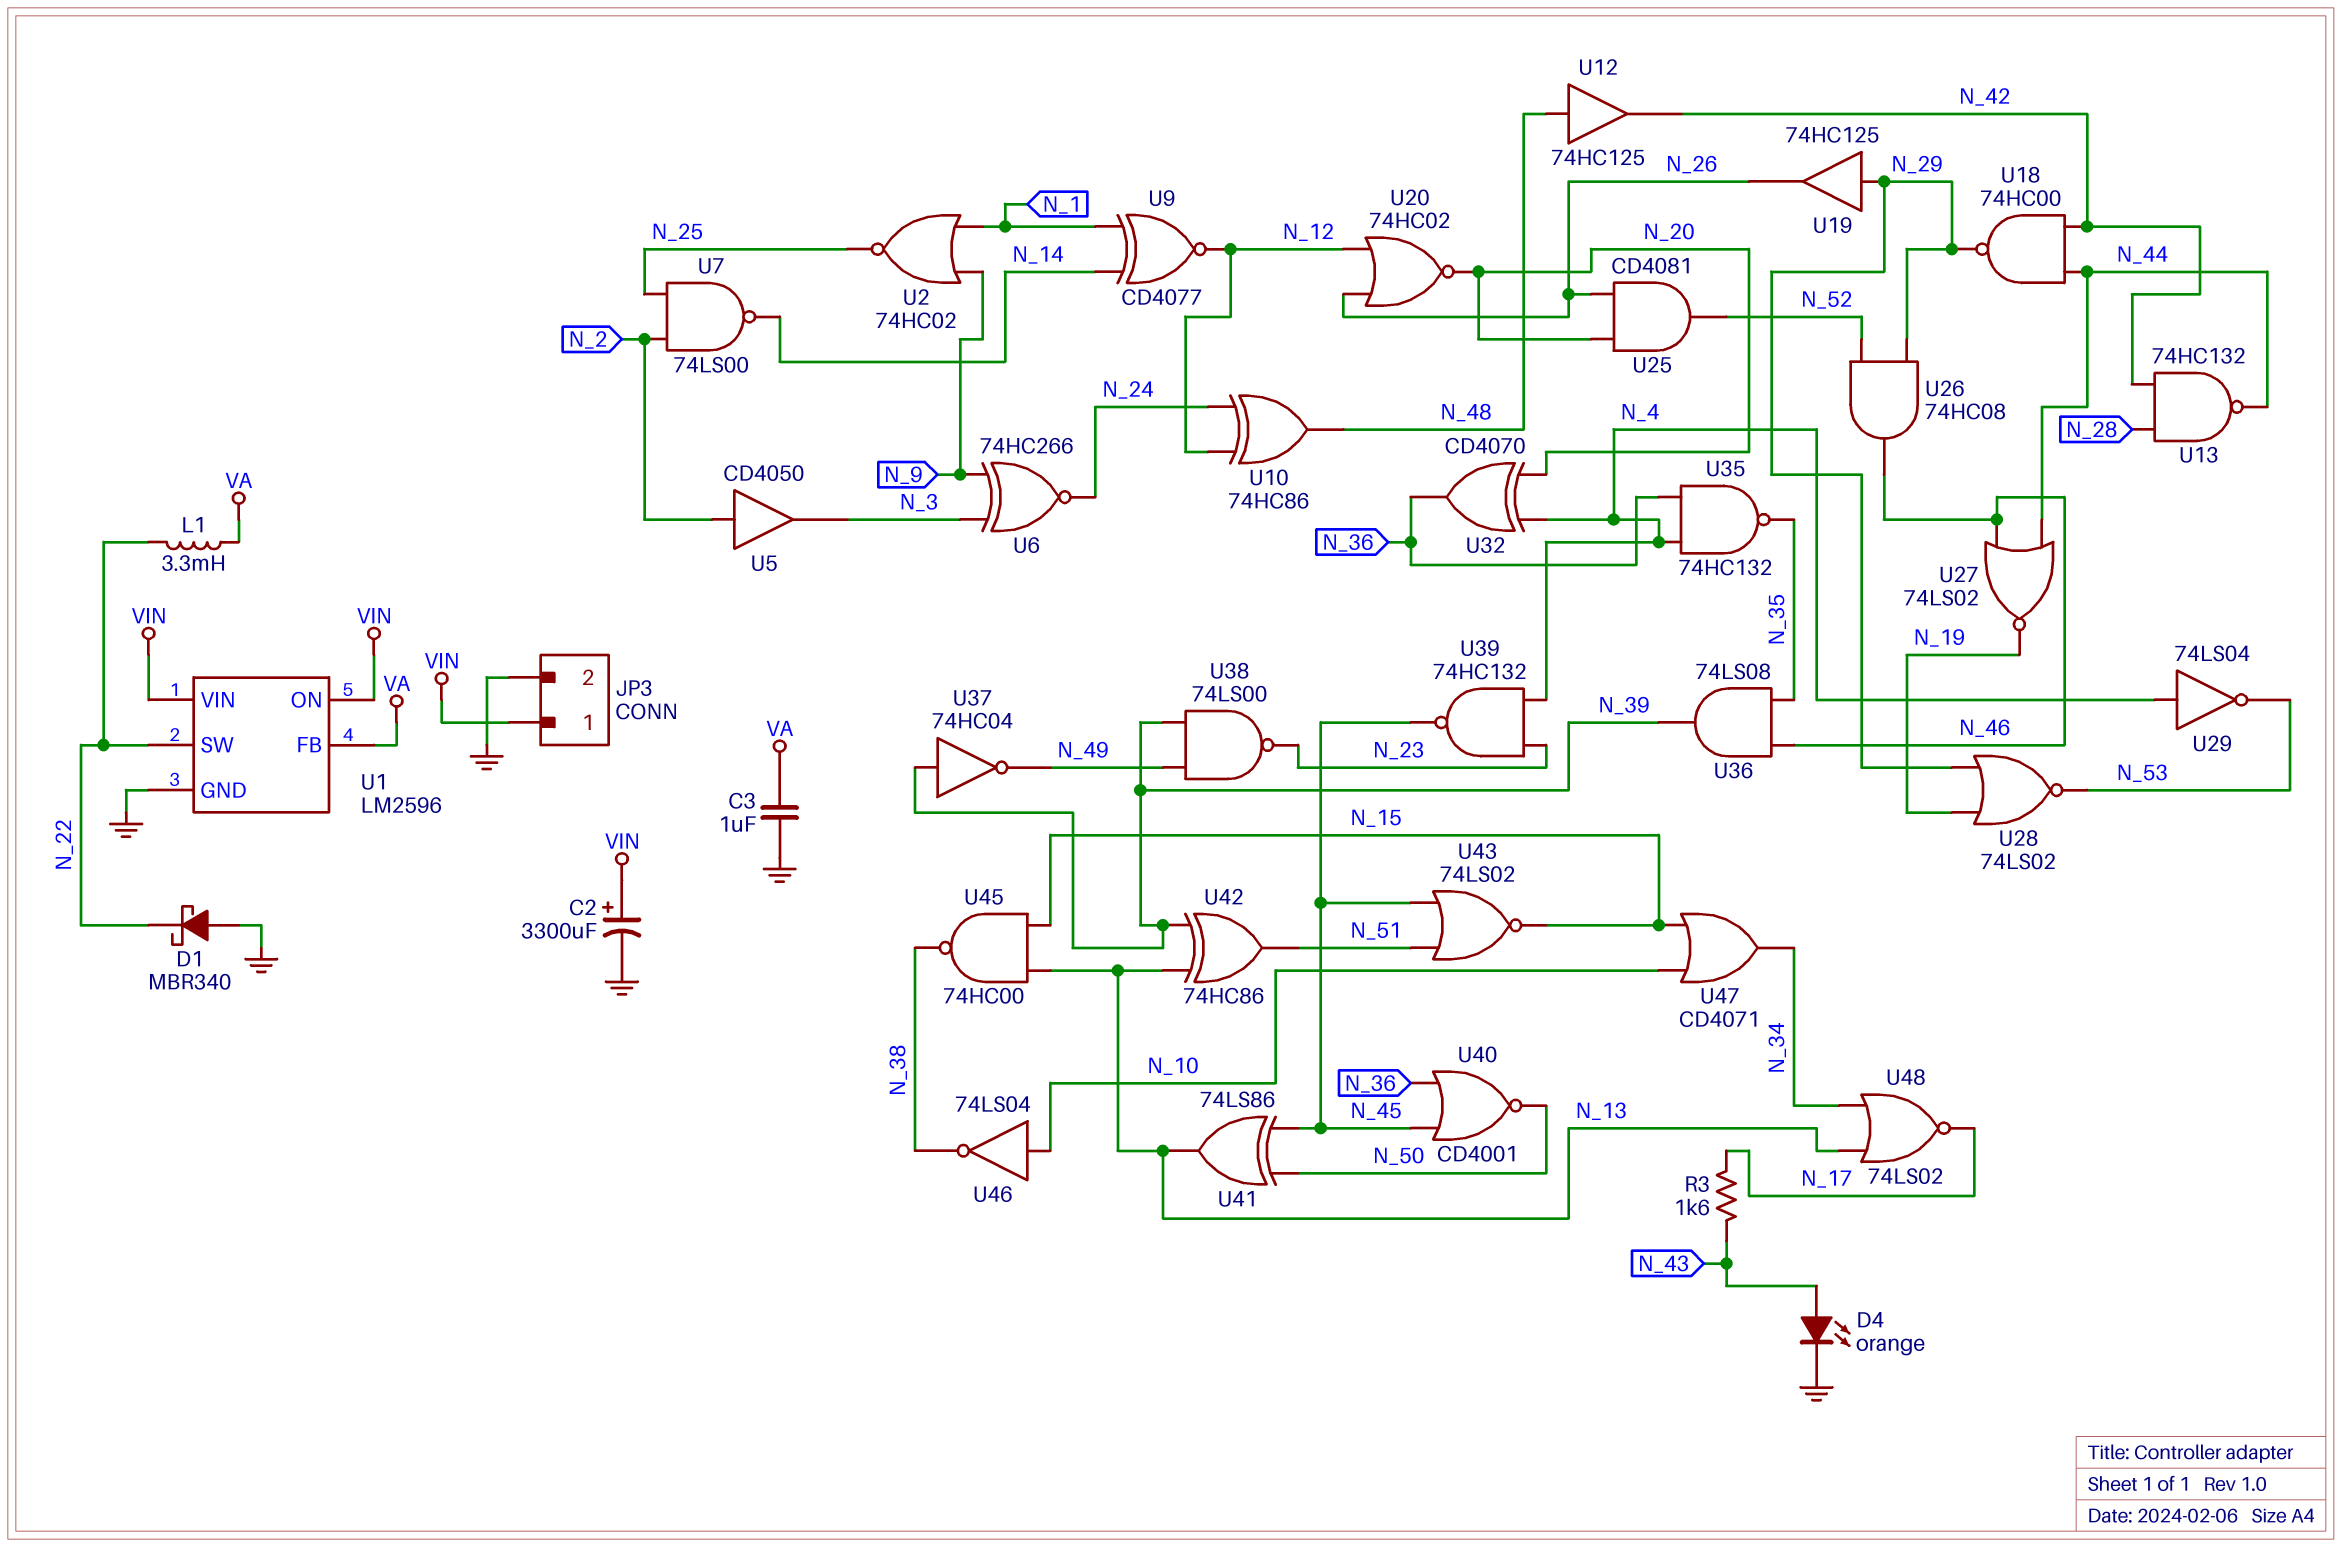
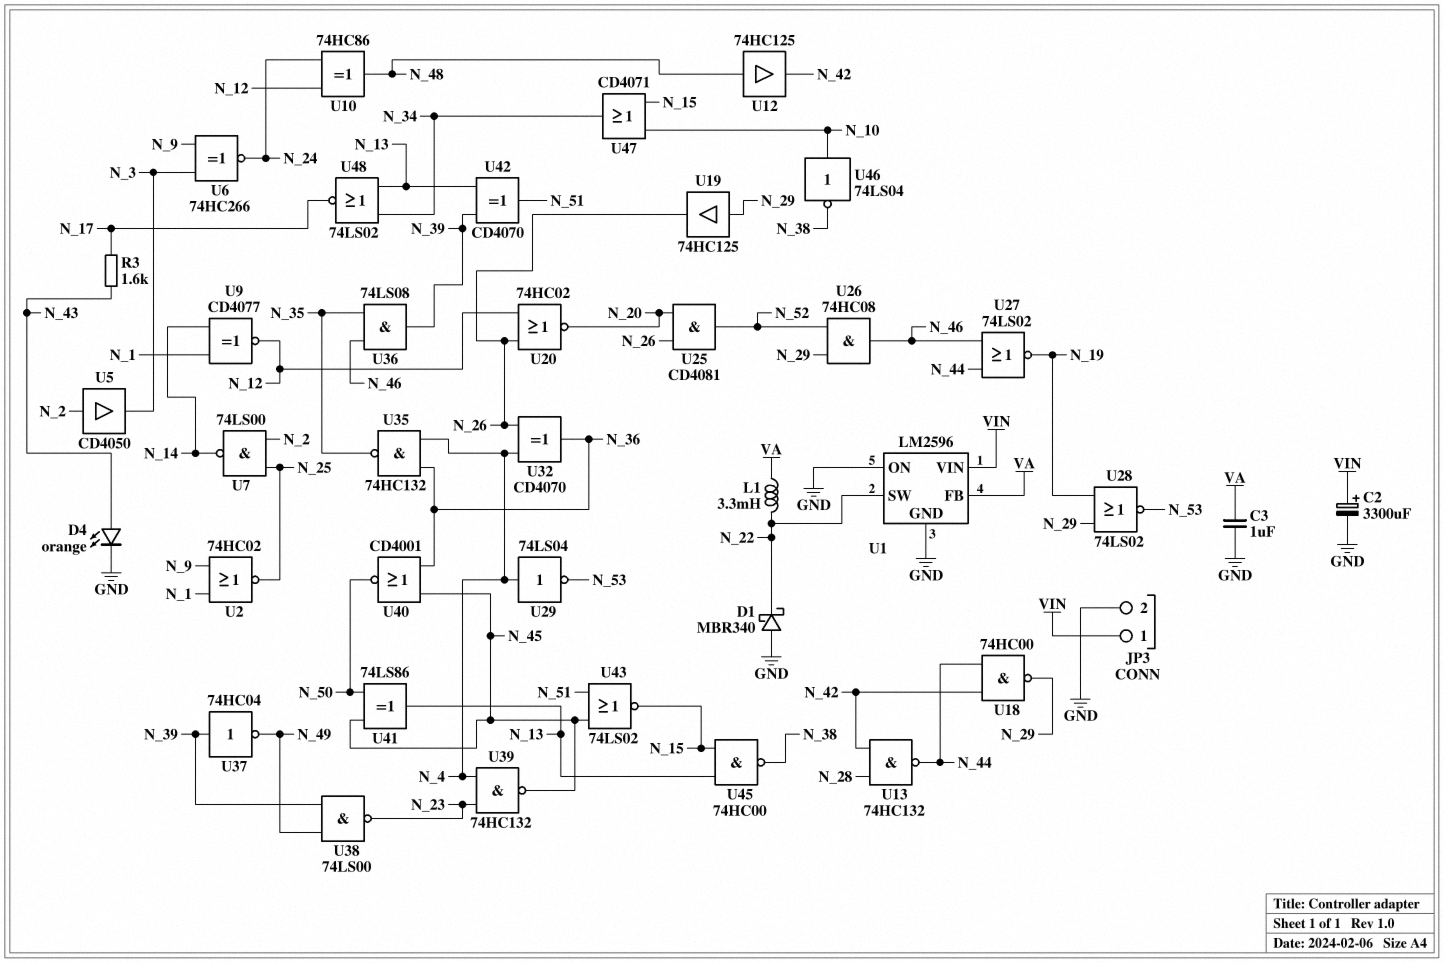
U1 pin ON: VIN -> GND
U32: XOR CD4070 (in N_4, in N_20, out N_36) -> XOR CD4070 (in N_4, in N_26, out N_36)
U42: XOR 74HC86 (in N_13, in N_39, out N_51) -> XOR CD4070 (in N_13, in N_39, out N_51)

